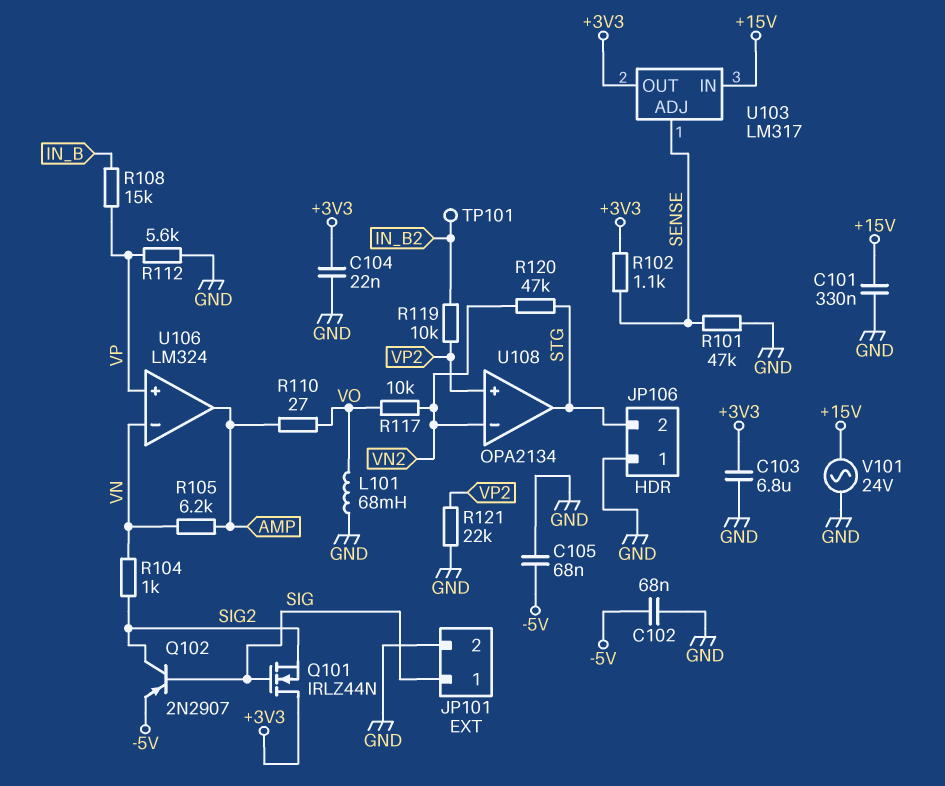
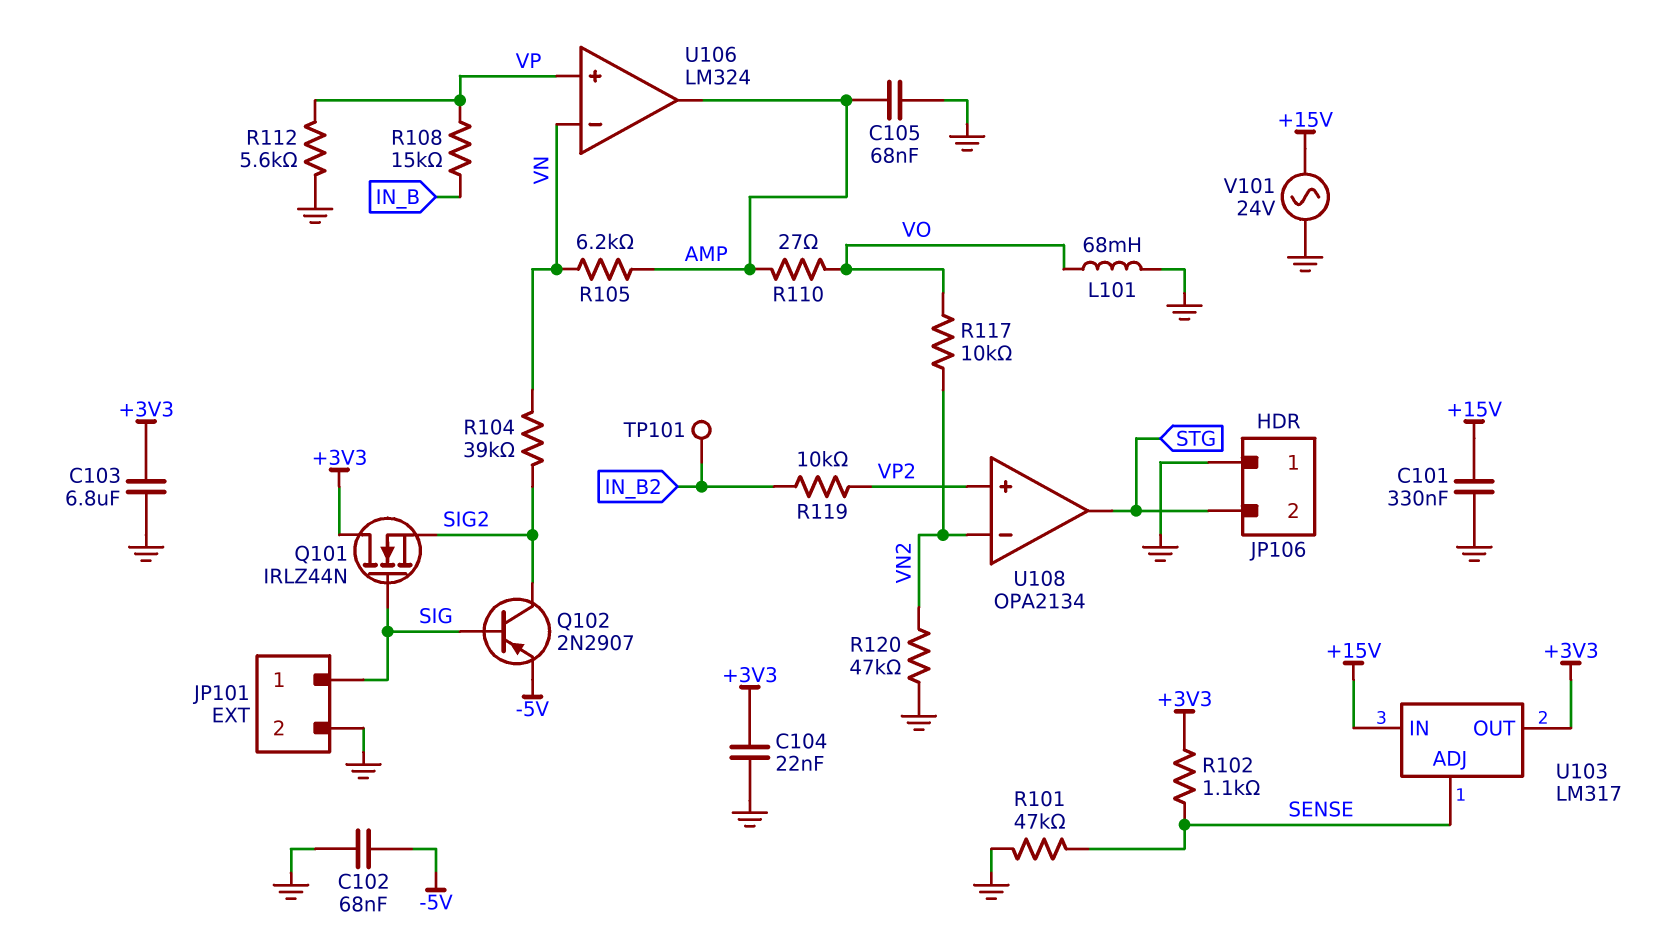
C105: 68nF (-5V, GND) -> 68nF (AMP, GND)
R104: 1k (SIG2, VN) -> 39k (SIG2, VN)
R120: 47k (STG, VN2) -> 47k (GND, VN2)
R121: 22k (GND, VP2) -> none

